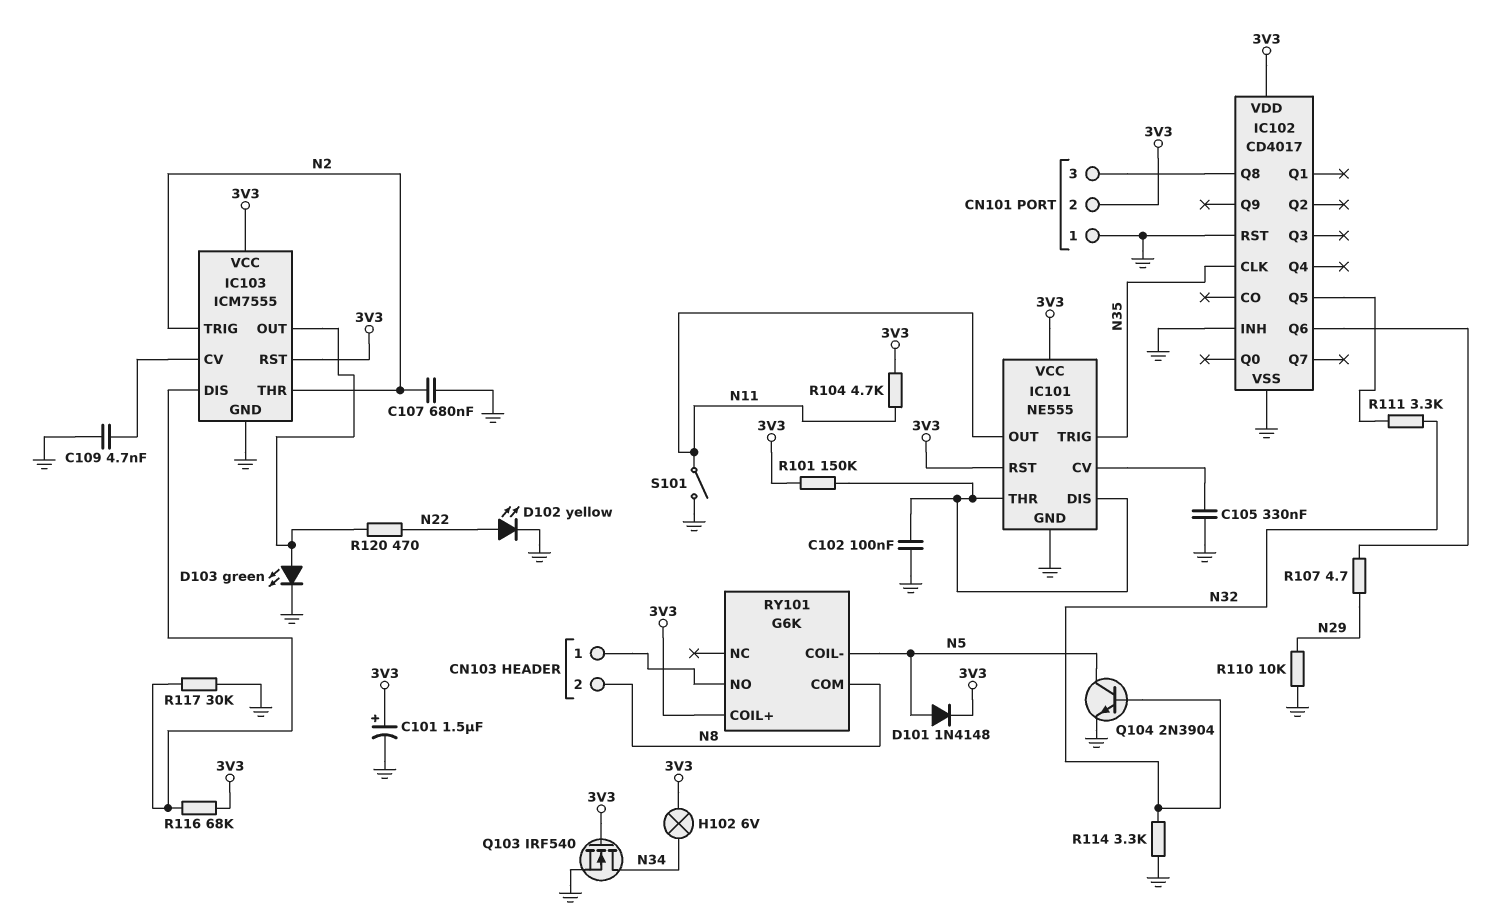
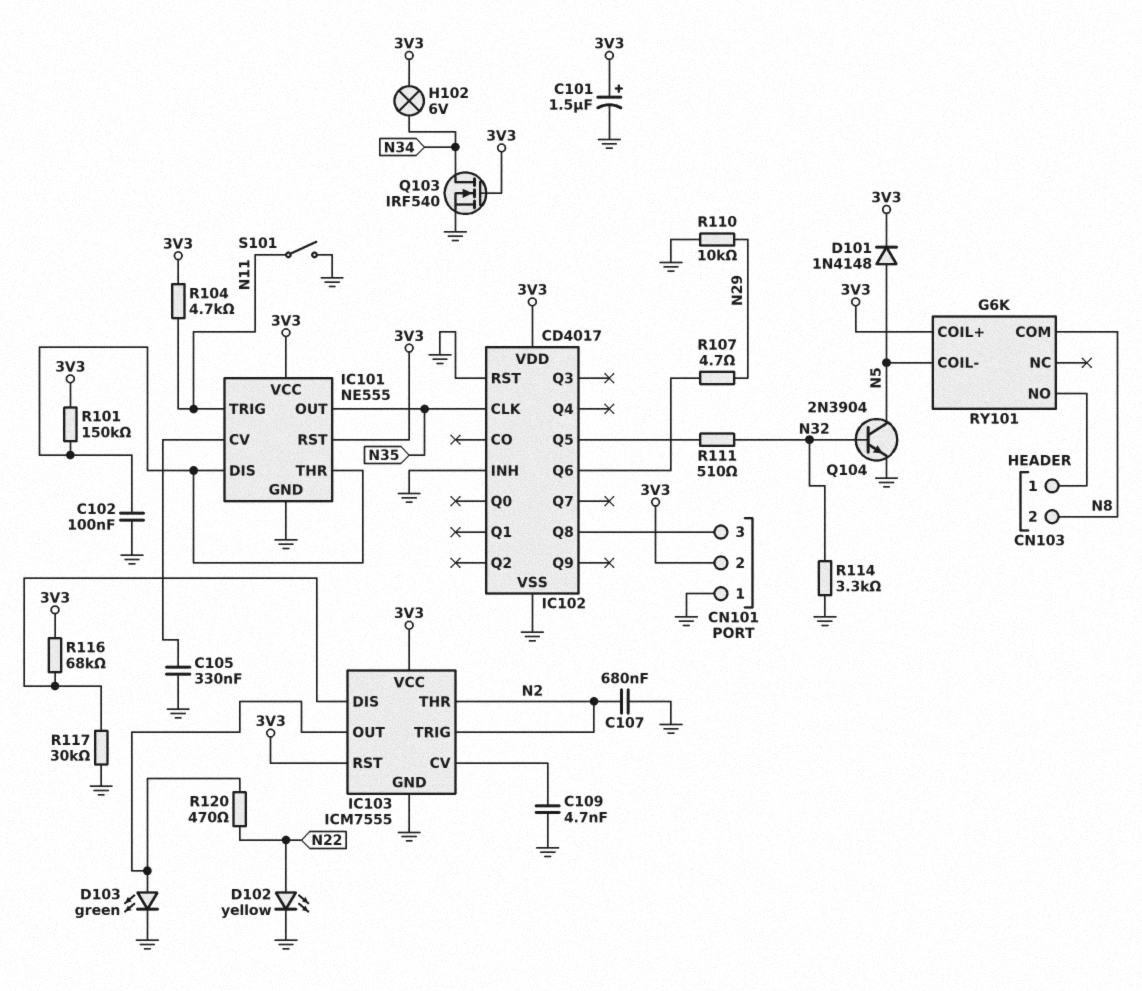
IC101 pin OUT: N11 -> N35
IC101 pin TRIG: N35 -> N11
R111: 3.3k (IC102/Q5, N32) -> 510 (IC102/Q5, N32)

